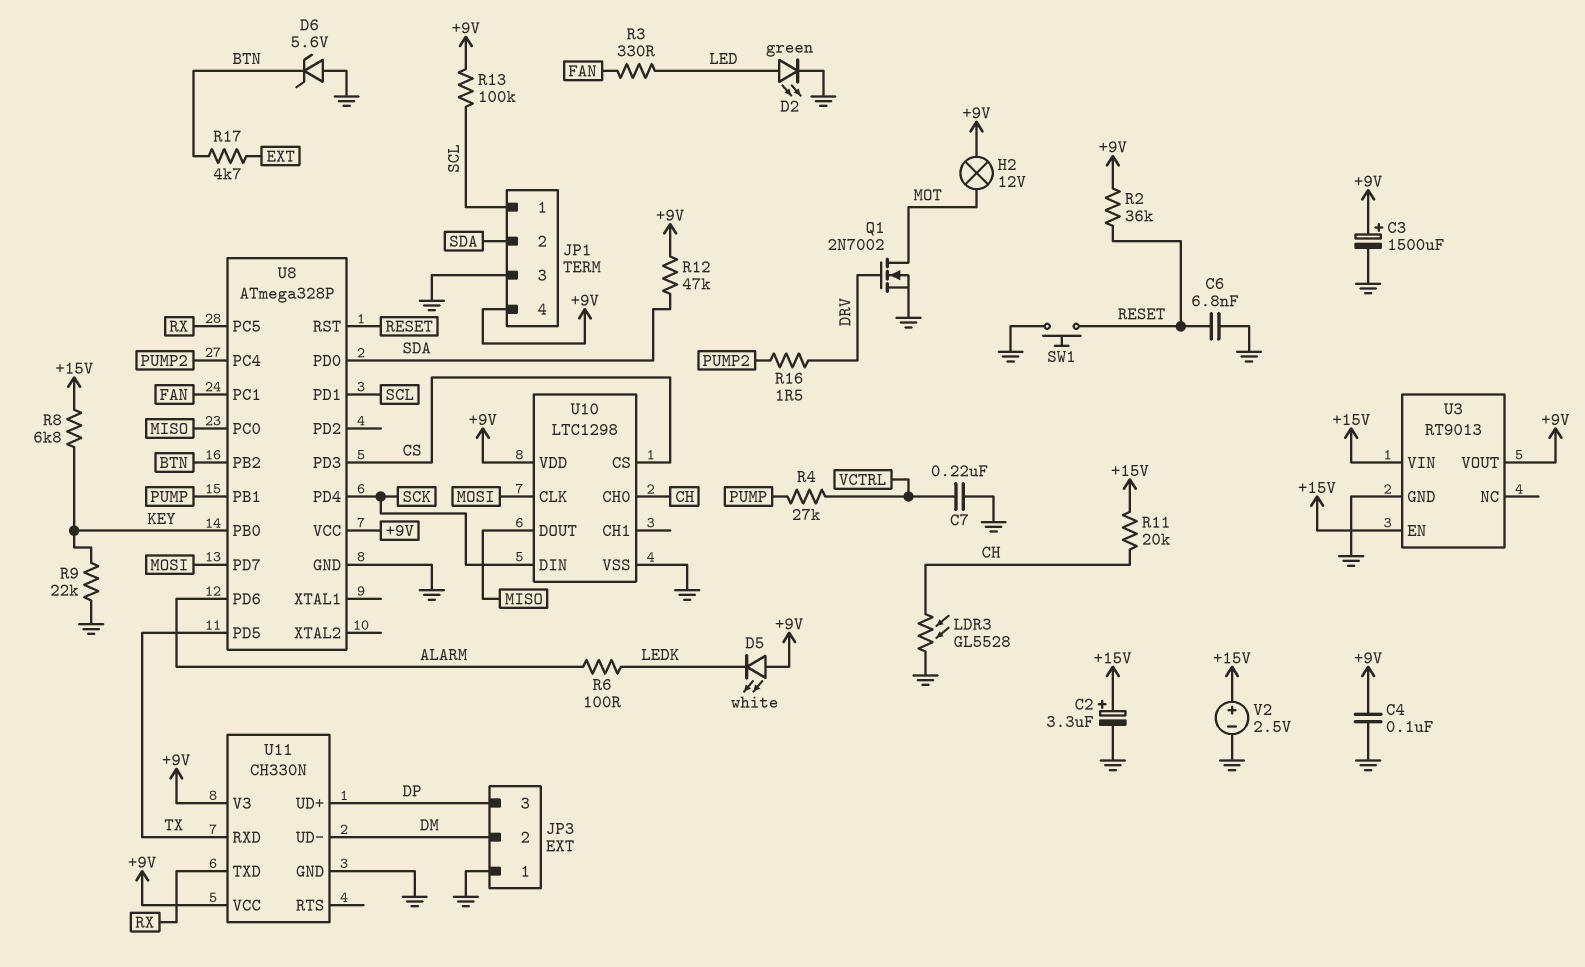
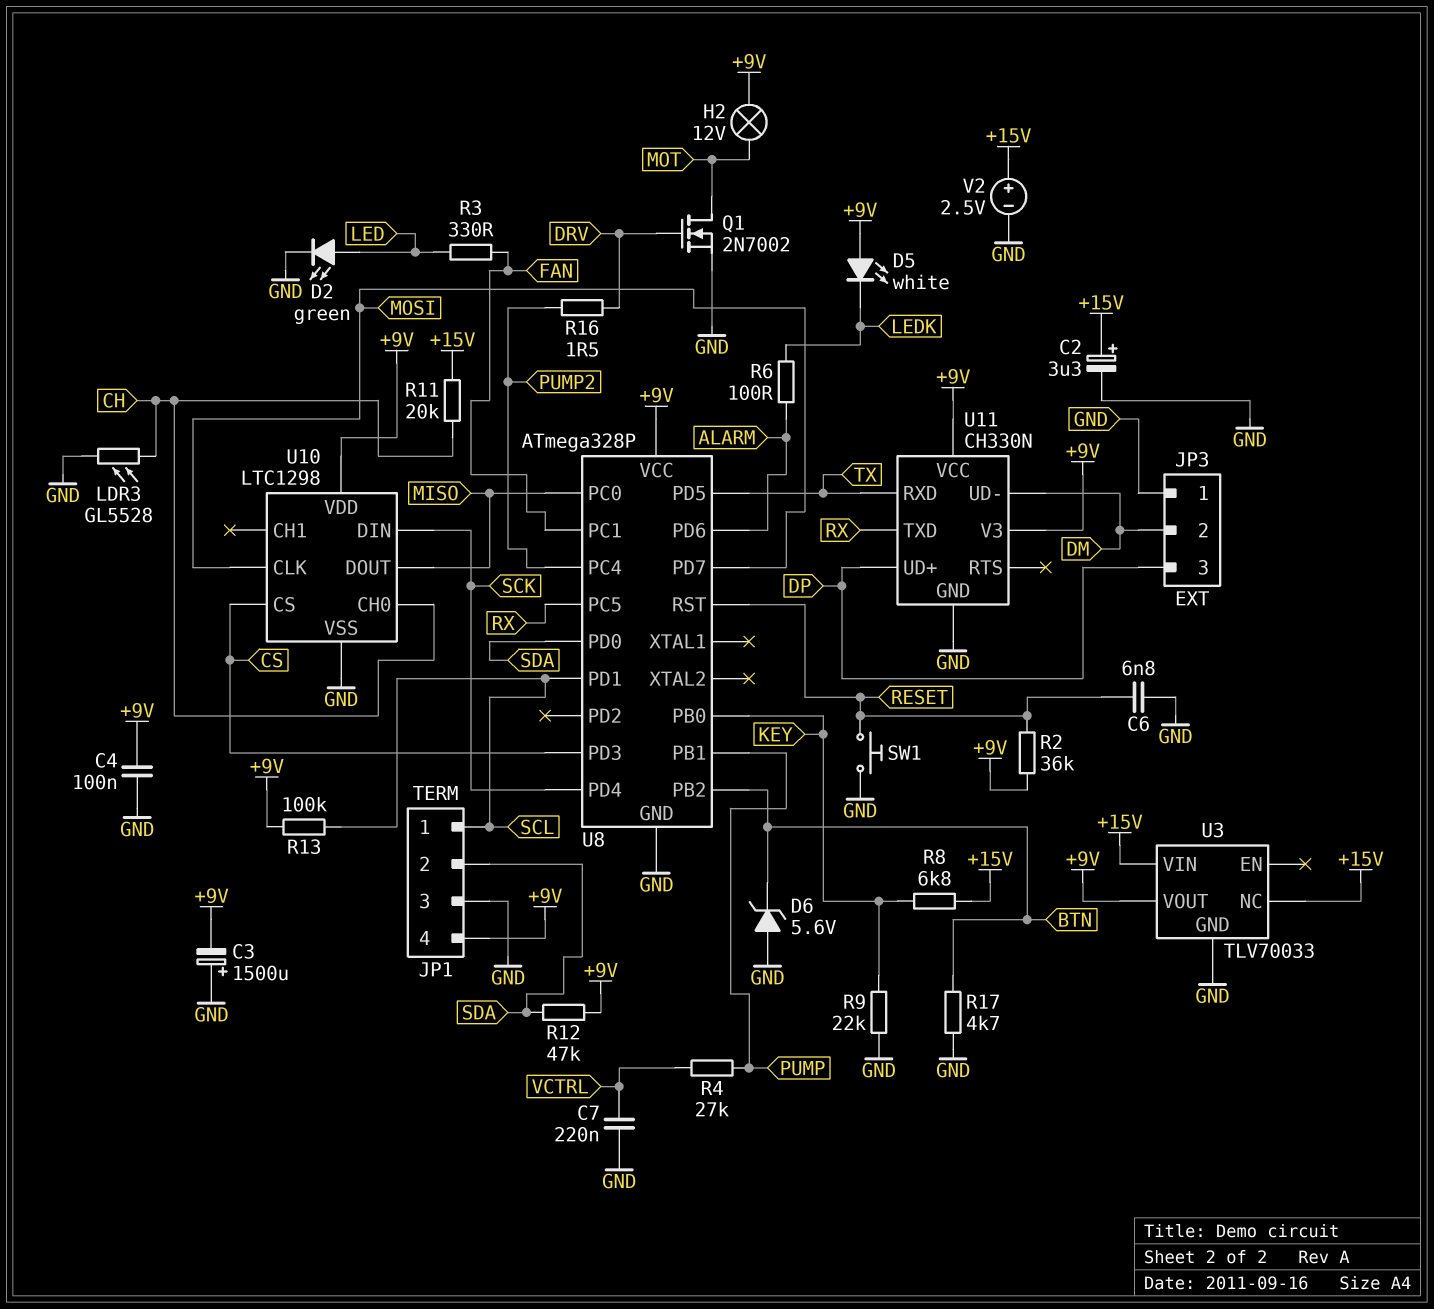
C3: 1500uF (plus +9V, minus GND) -> 1500uF (plus GND, minus +9V)
R17: 4.7k (BTN, EXT) -> 4.7k (BTN, GND)
U3: RT9013 -> TLV70033
U3 pin EN: +15V -> none
U3 pin NC: none -> +15V

